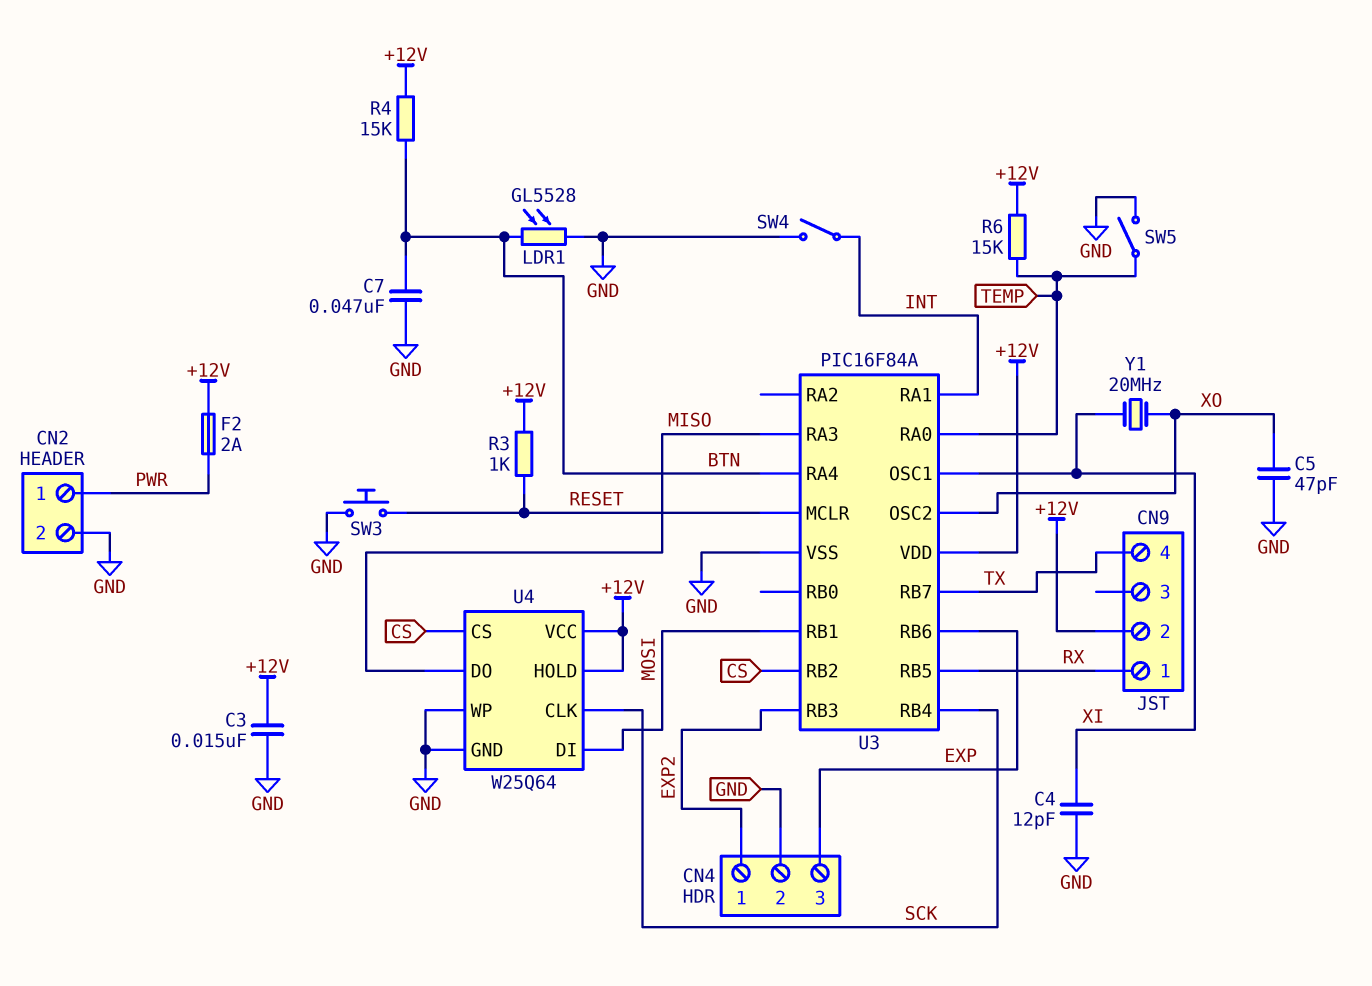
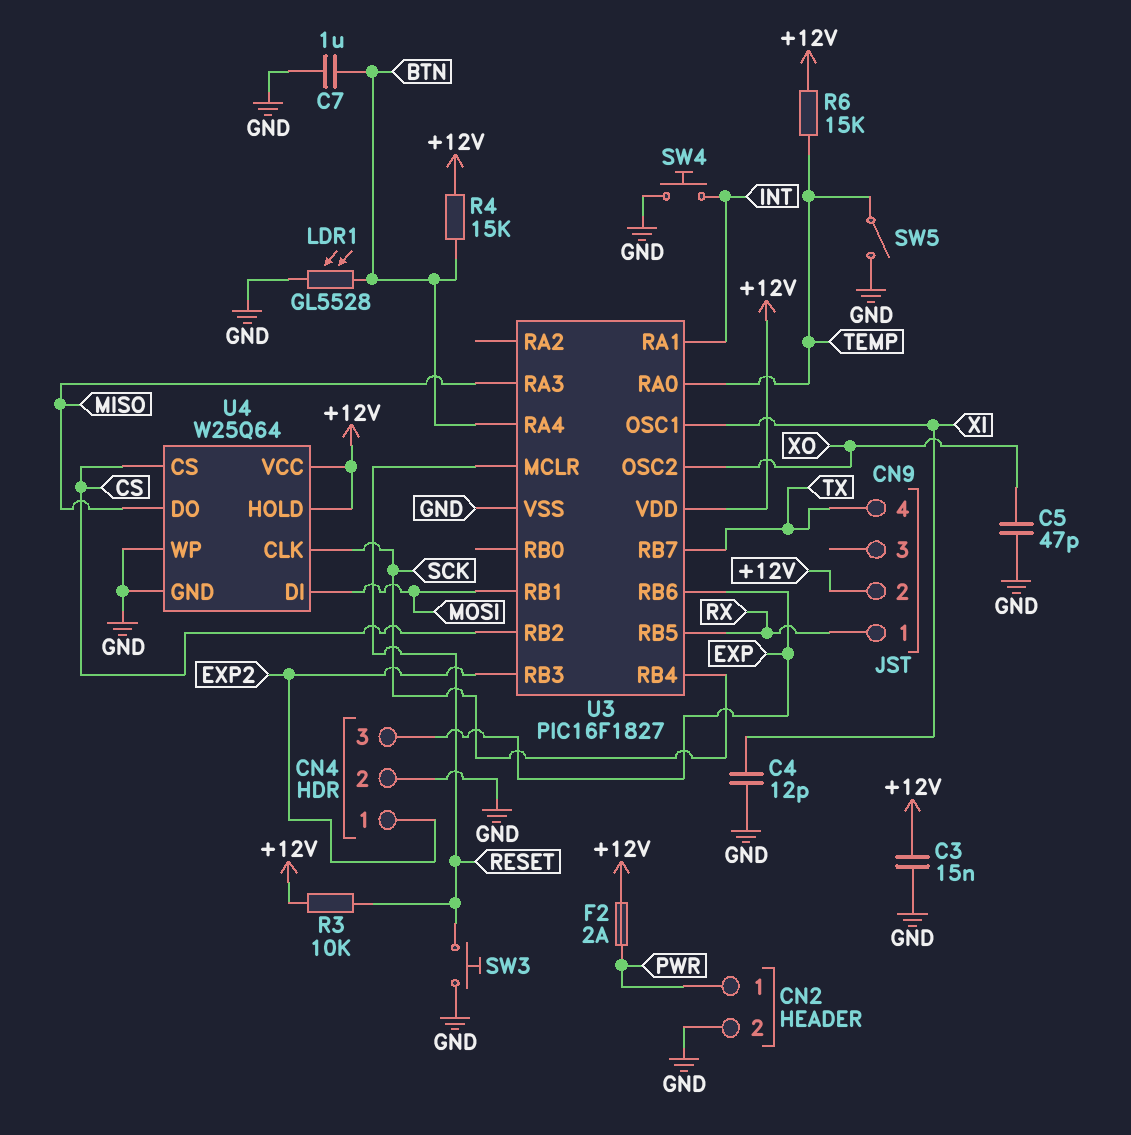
C7: 47nF (BTN, GND) -> 1uF (BTN, GND)
R3: 1k (+12V, RESET) -> 10k (+12V, RESET)
SW4: switch (GND, INT) -> button (GND, INT)
U3: PIC16F84A -> PIC16F1827
Y1: 20MHz (XI, XO) -> none

